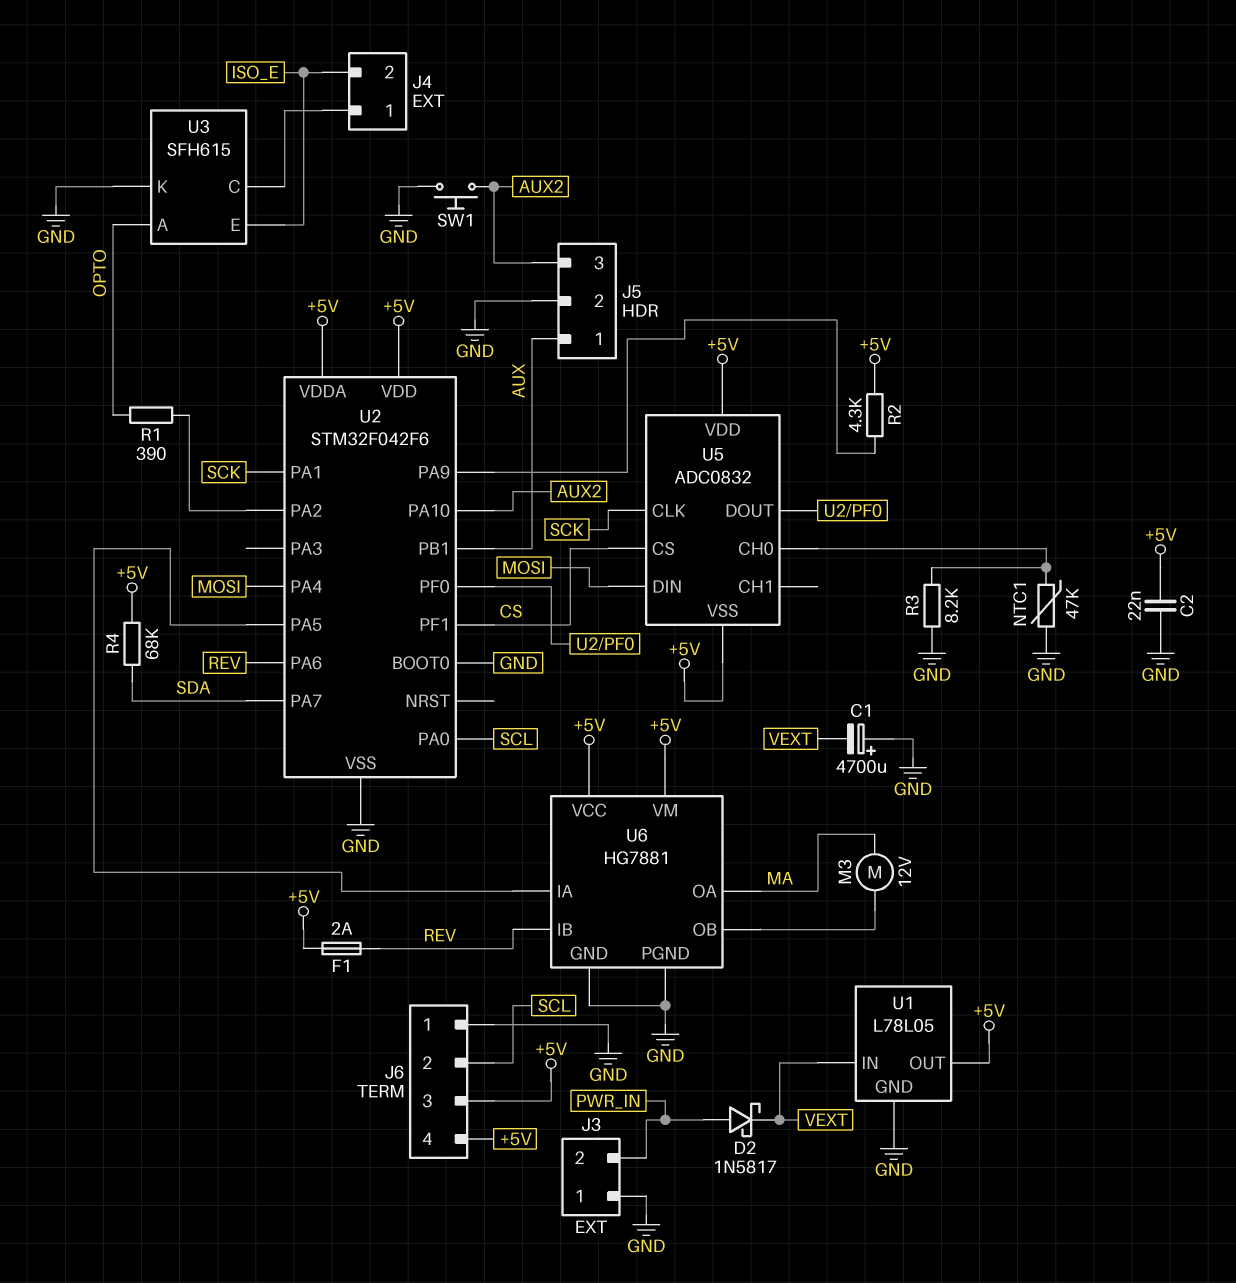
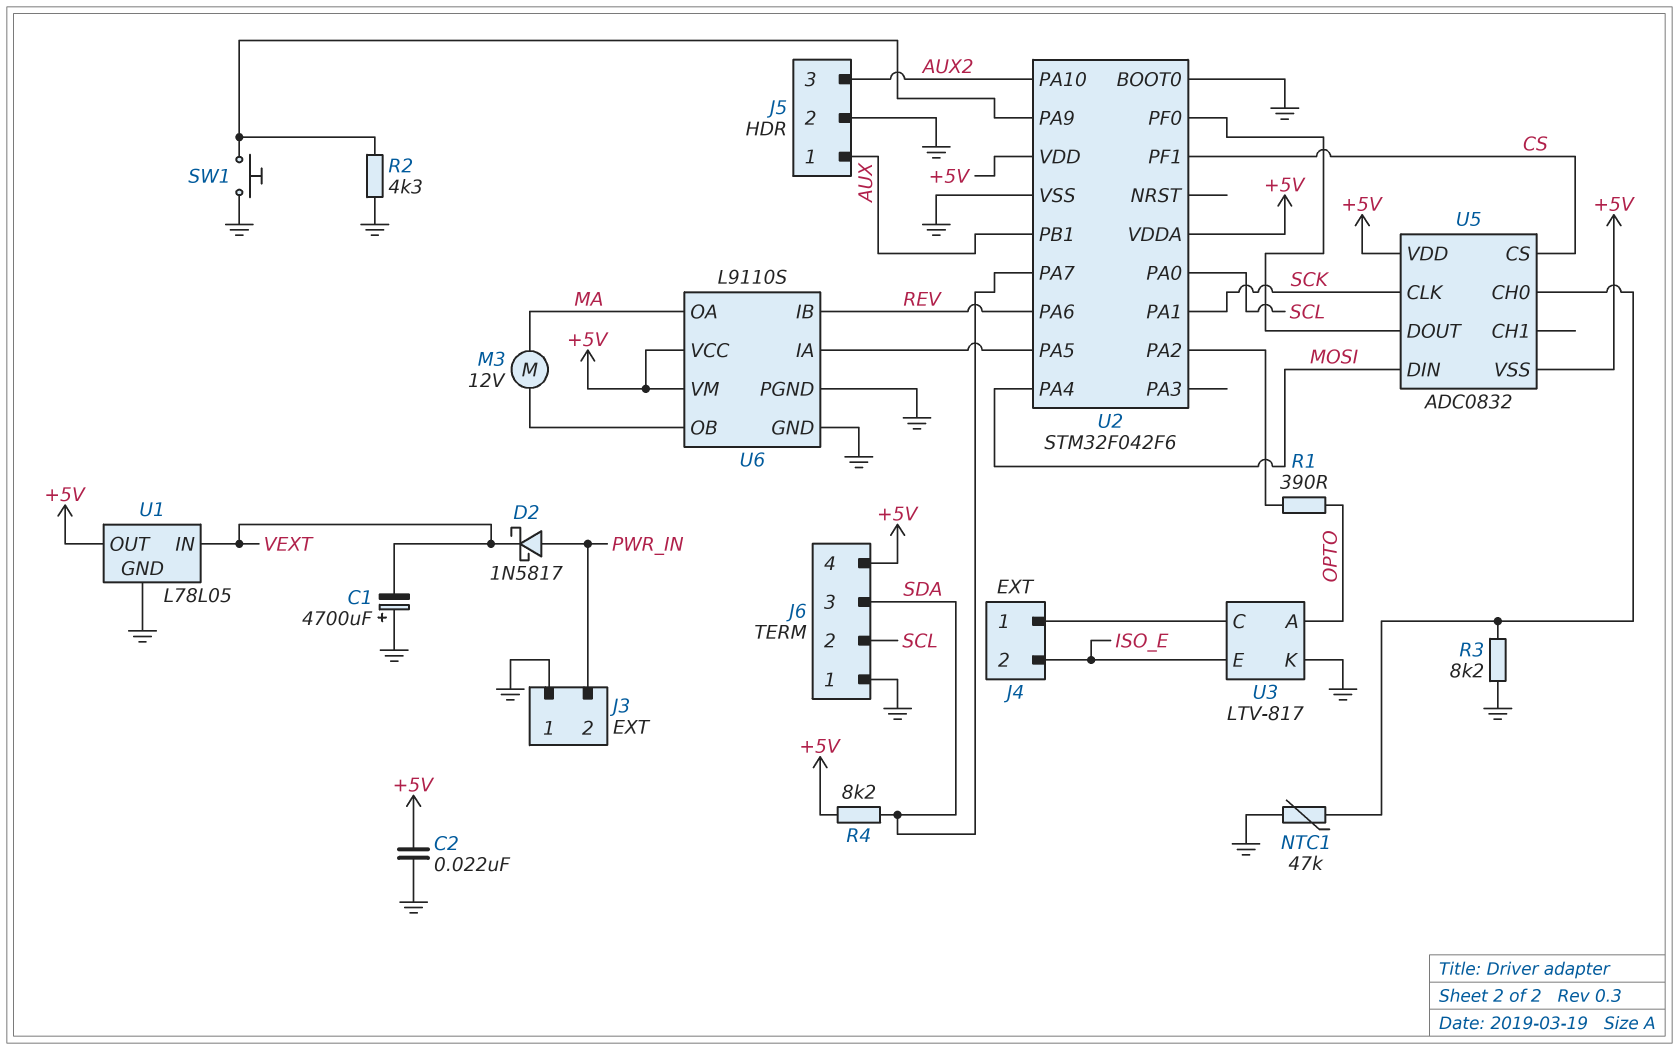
F1: 2A (+5V, REV) -> none
J6 pin 3: +5V -> SDA
R2: 4.3k (+5V, U2/PA9) -> 4.3k (GND, U2/PA9)
R4: 68k (+5V, SDA) -> 8.2k (+5V, SDA)
SW1: button (AUX2, GND) -> button (GND, U2/PA9)
U3: SFH615 -> LTV-817
U6: HG7881 -> L9110S

